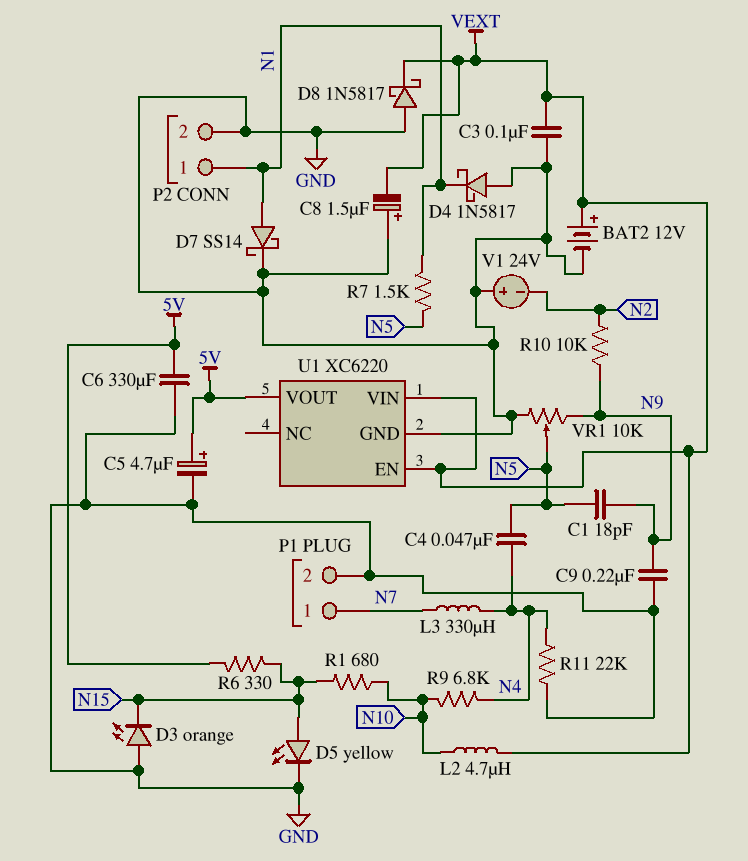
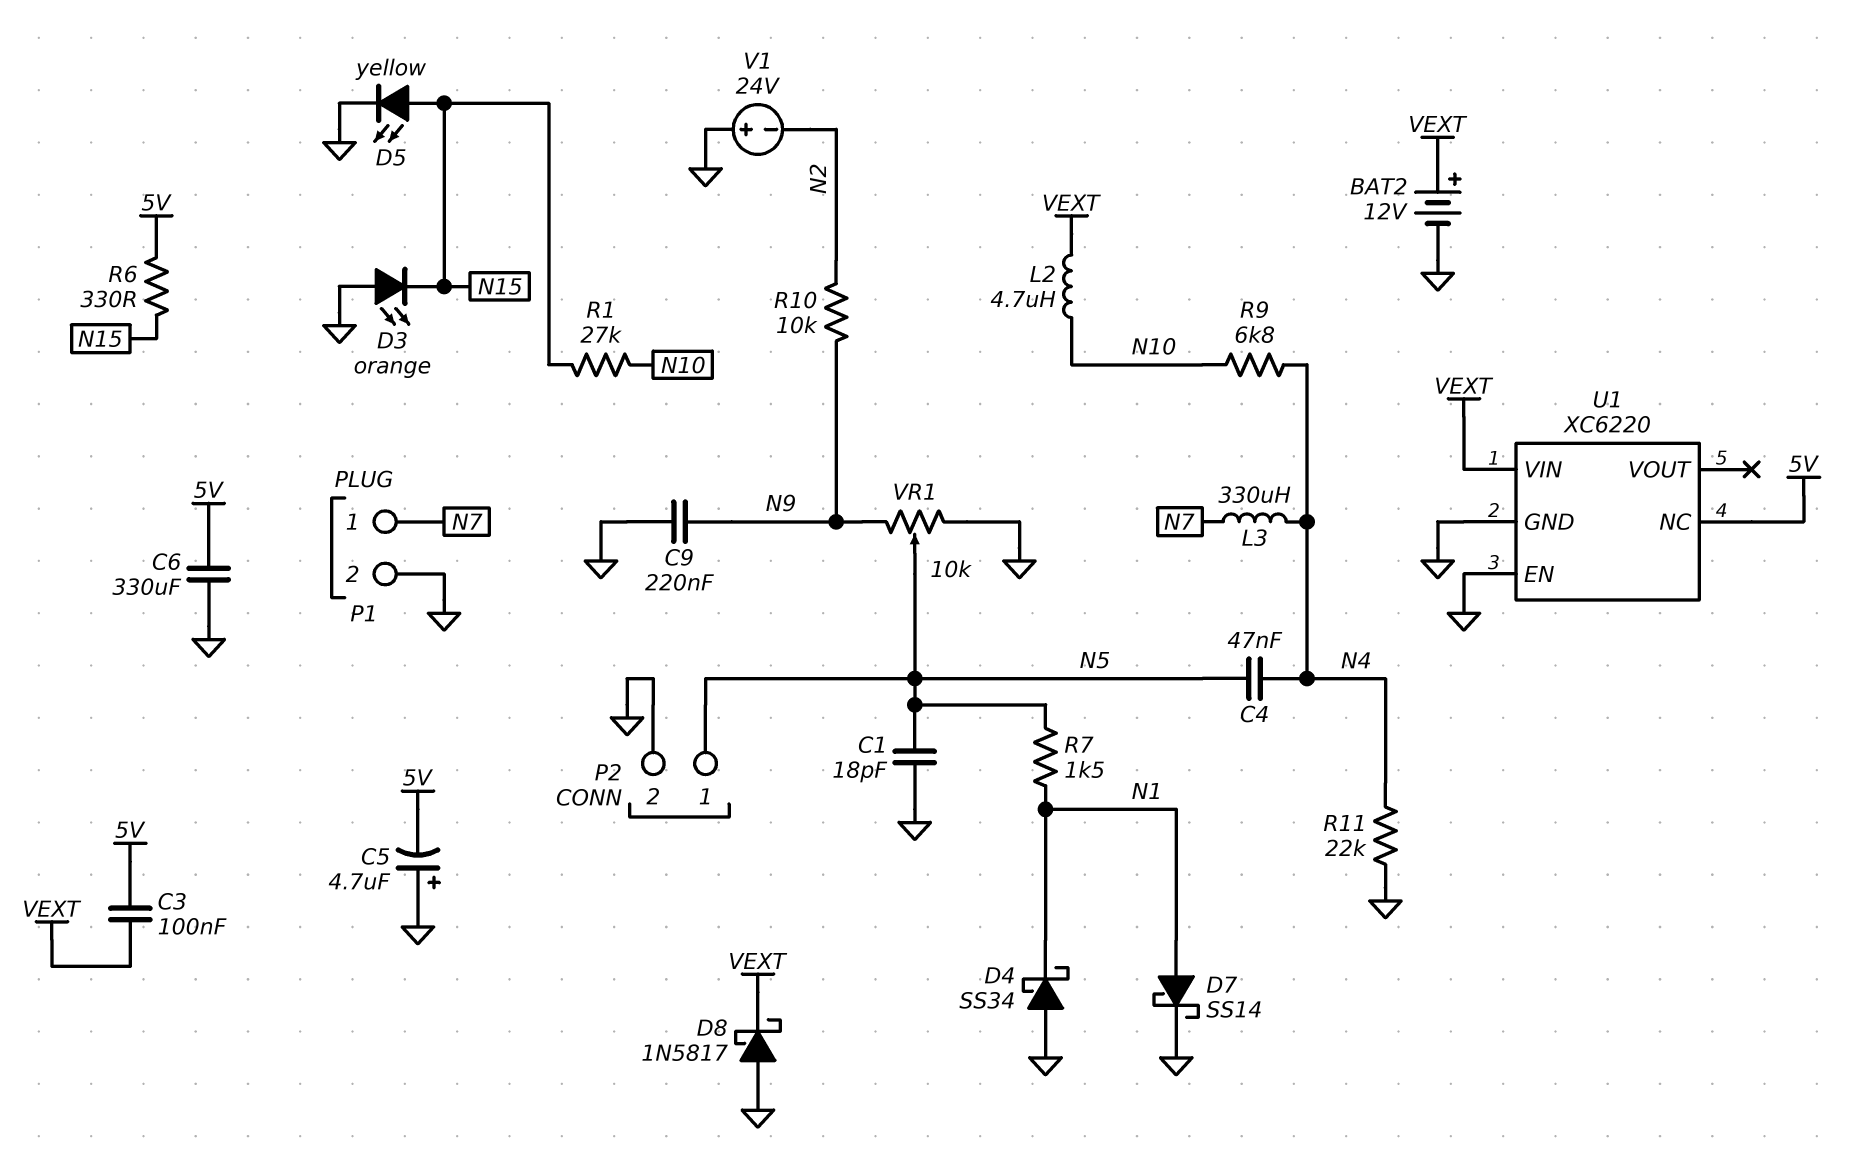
C1: 18pF (N5, N9) -> 18pF (GND, N5)
C3: 100nF (GND, VEXT) -> 100nF (5V, VEXT)
C5: 4.7uF (plus 5V, minus GND) -> 4.7uF (plus GND, minus 5V)
C8: 1.5uF (plus GND, minus VEXT) -> none
D4: schottky 1N5817 (A GND, K N1) -> schottky SS34 (A GND, K N1)
P2 pin 1: N1 -> N5
R1: 680 (N10, N15) -> 27k (N10, N15)
U1 pin EN: VEXT -> GND
U1 pin NC: none -> 5V
U1 pin VOUT: 5V -> none

